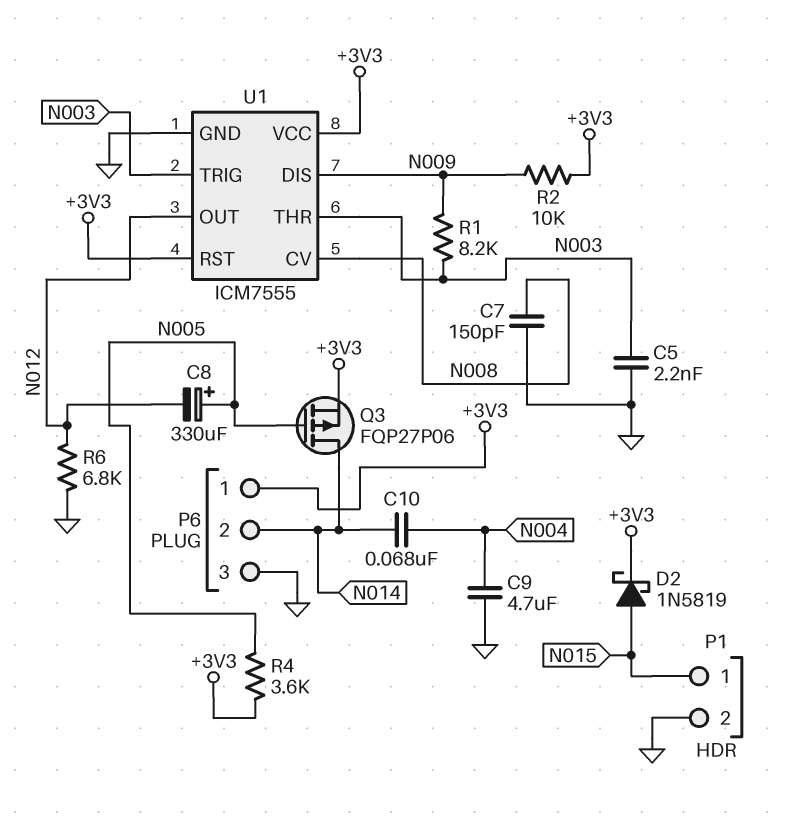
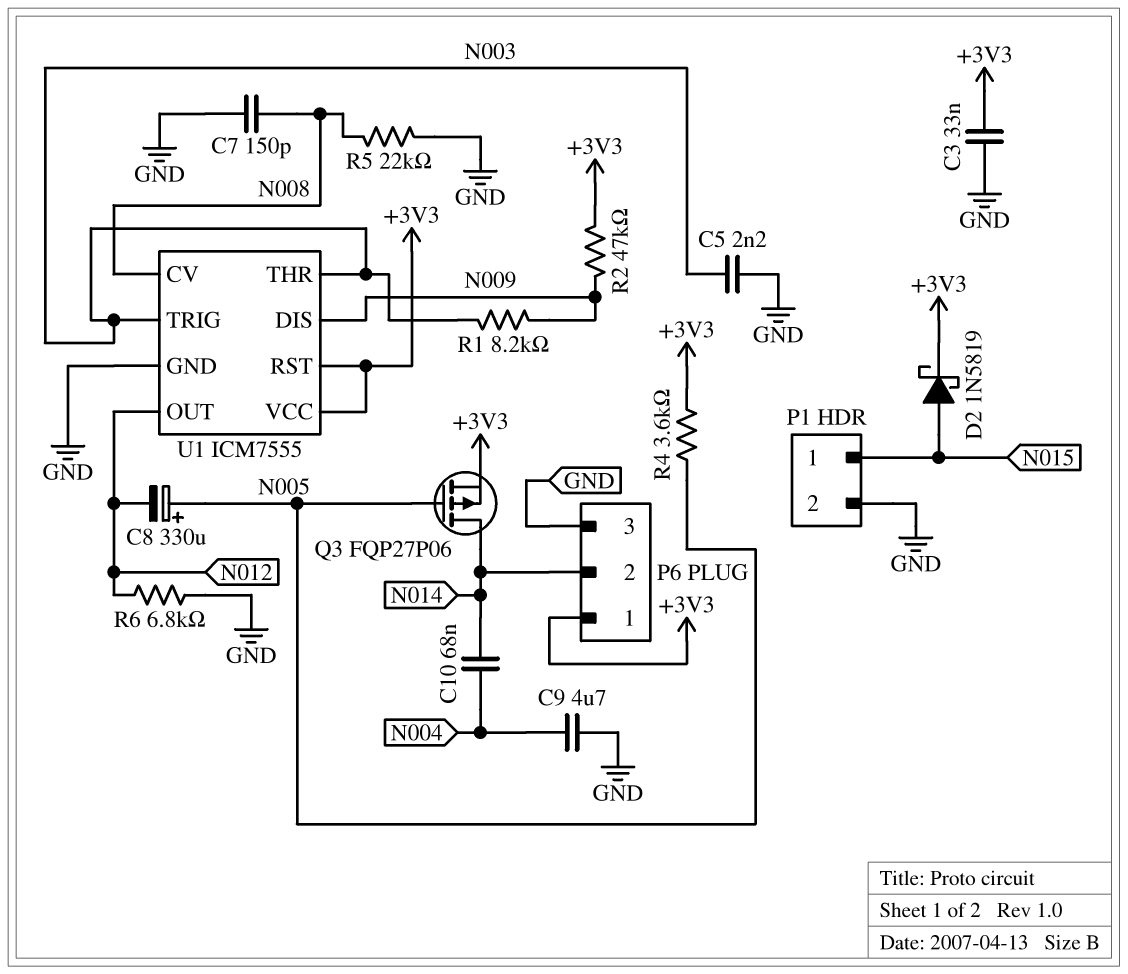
C3: none -> 33nF (+3V3, GND)
R2: 10k (+3V3, N009) -> 47k (+3V3, N009)
R5: none -> 22k (GND, N008)

